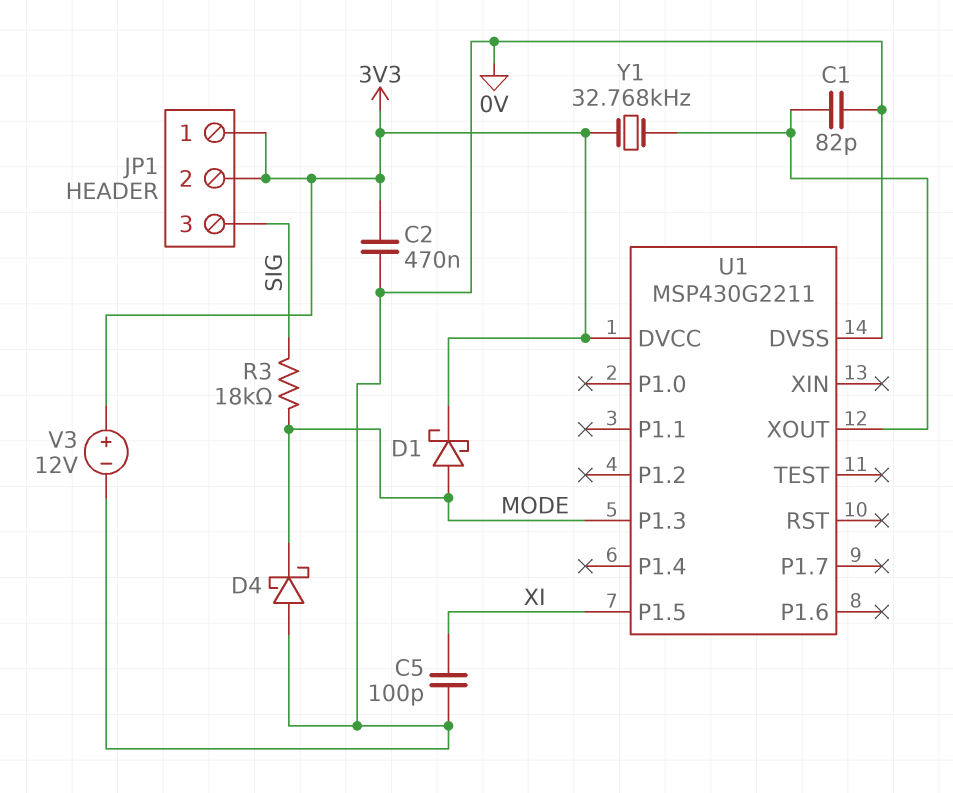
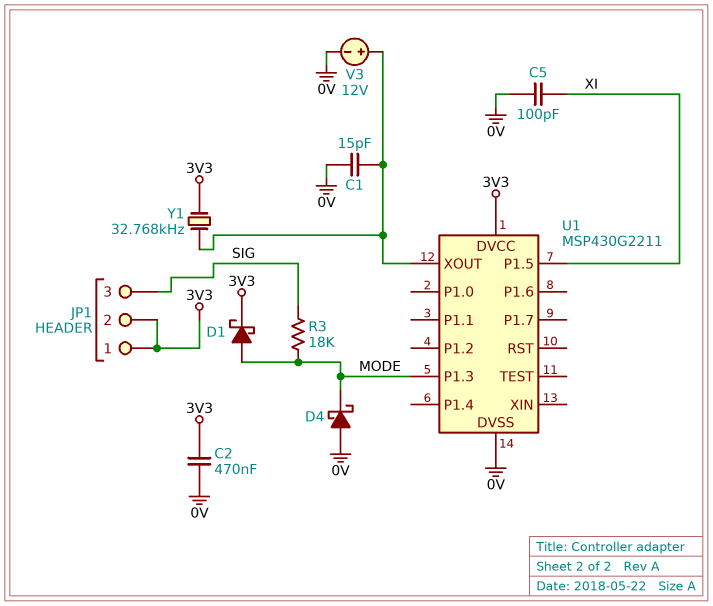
C1: 82pF (0V, U1/XOUT) -> 15pF (0V, U1/XOUT)
V3: 12V (plus 3V3, minus 0V) -> 12V (plus U1/XOUT, minus 0V)

